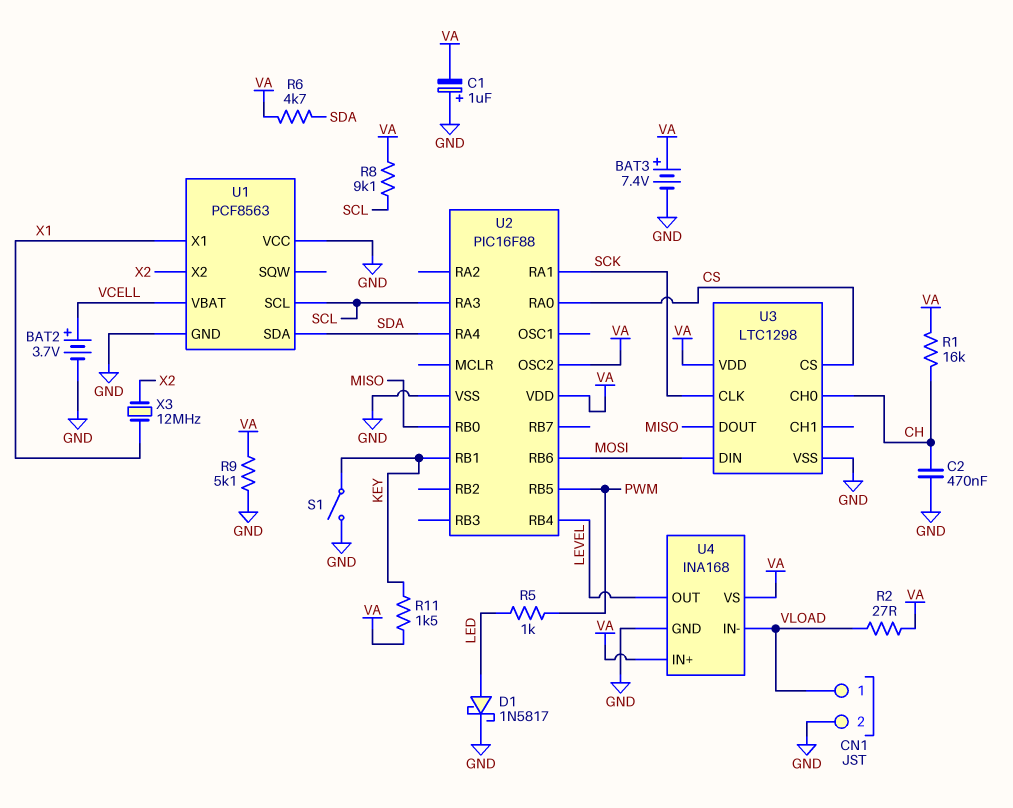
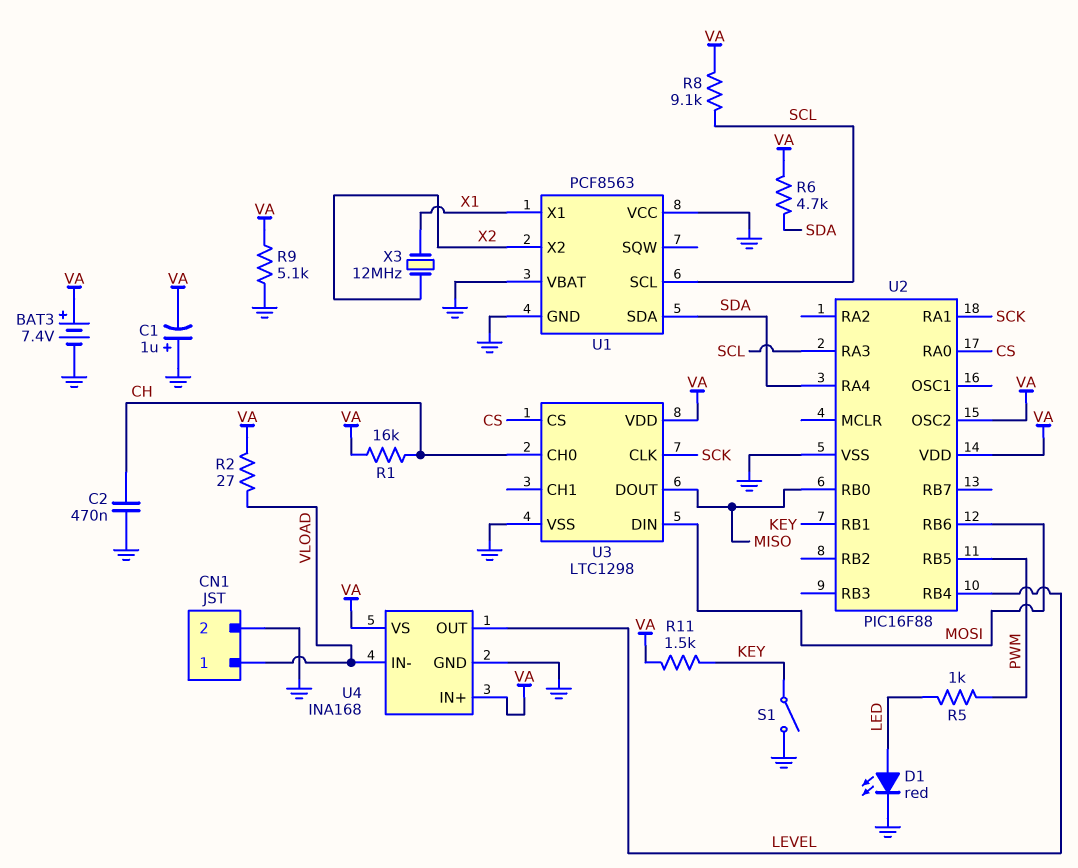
BAT2: 3.7V (plus VCELL, minus GND) -> none
D1: schottky 1N5817 (A LED, K GND) -> LED red (A LED, K GND)
U1 pin VBAT: VCELL -> GND

